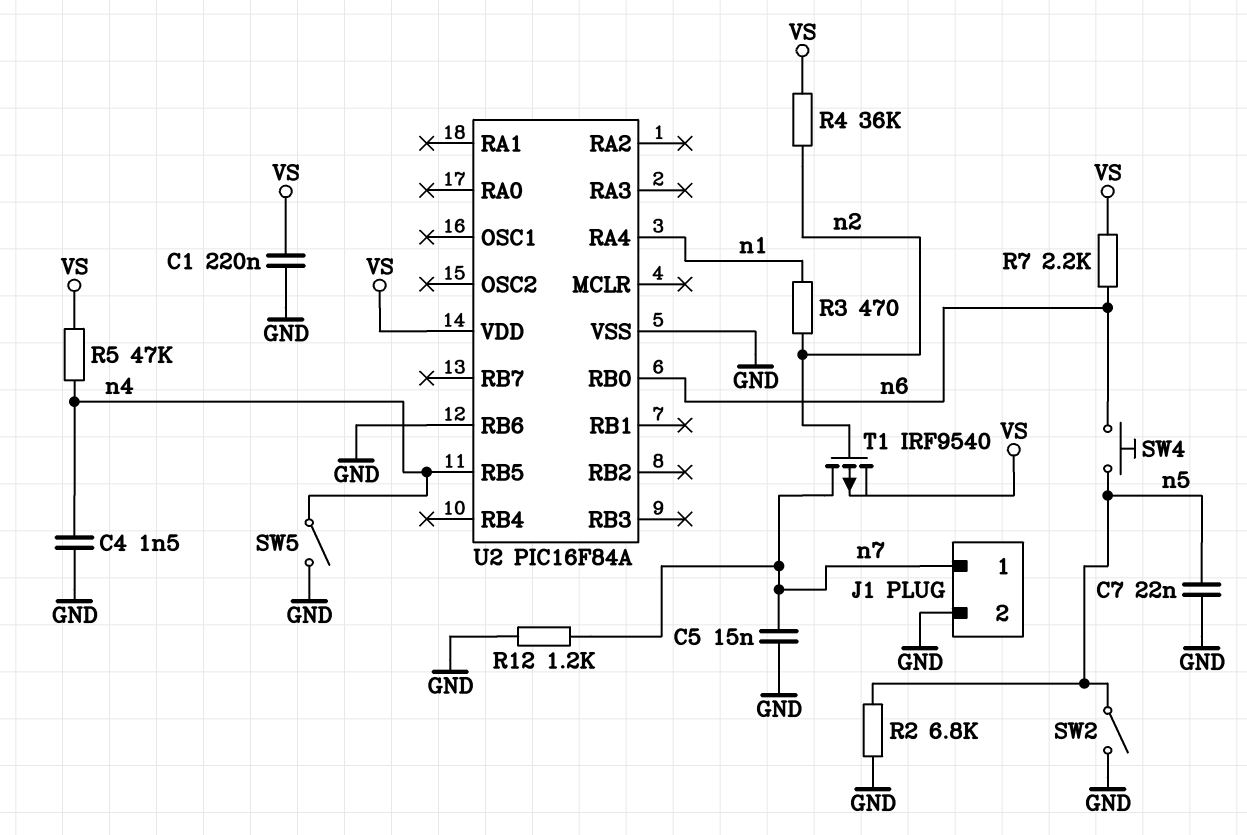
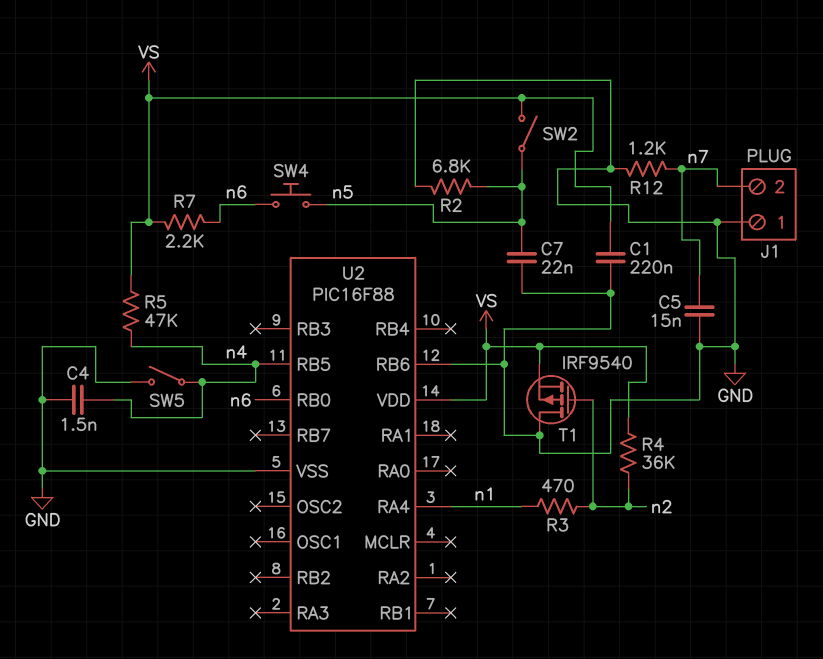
J1 pin 1: n7 -> GND
J1 pin 2: GND -> n7
SW2: switch (GND, n5) -> switch (VS, n5)
T1: PMOS IRF9540 (G n2, D n7, S VS) -> PMOS IRF9540 (G n2, D GND, S VS)
U2: PIC16F84A -> PIC16F88

